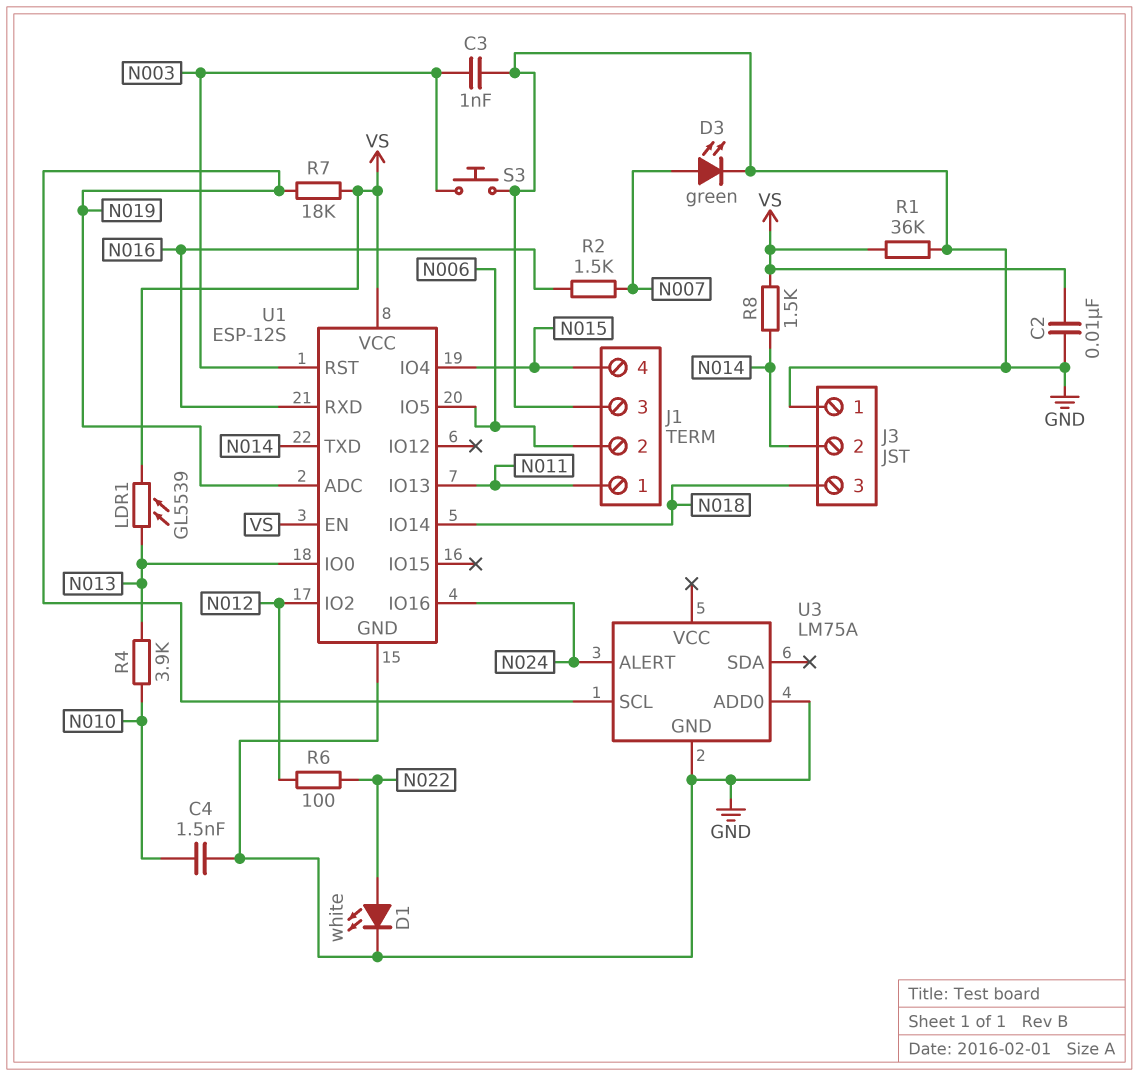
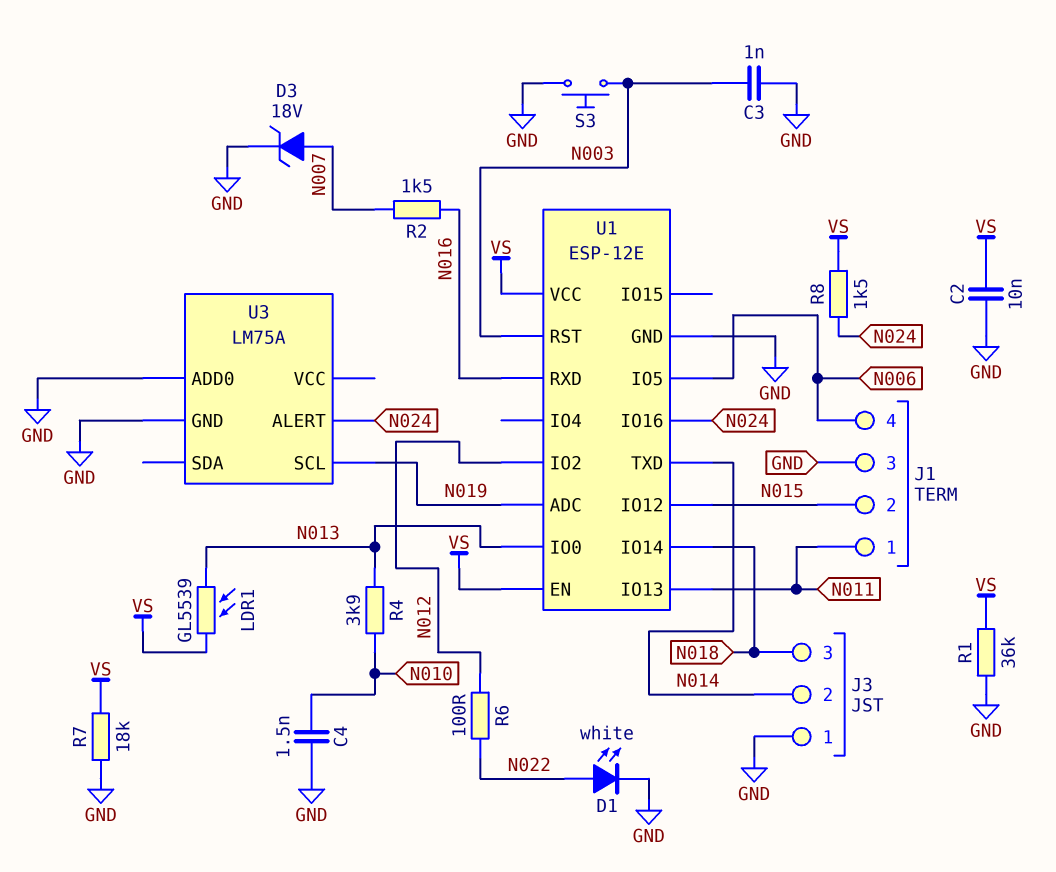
D3: LED green (A N007, K GND) -> zener 18V (A N007, K GND)
J1 pin 2: N006 -> N015
J1 pin 4: N015 -> N006
R7: 18k (N019, VS) -> 18k (GND, VS)
R8: 1.5k (N014, VS) -> 1.5k (N024, VS)
U1: ESP-12S -> ESP-12E
U1 pin IO4: N015 -> none
U1 pin IO12: none -> N015

